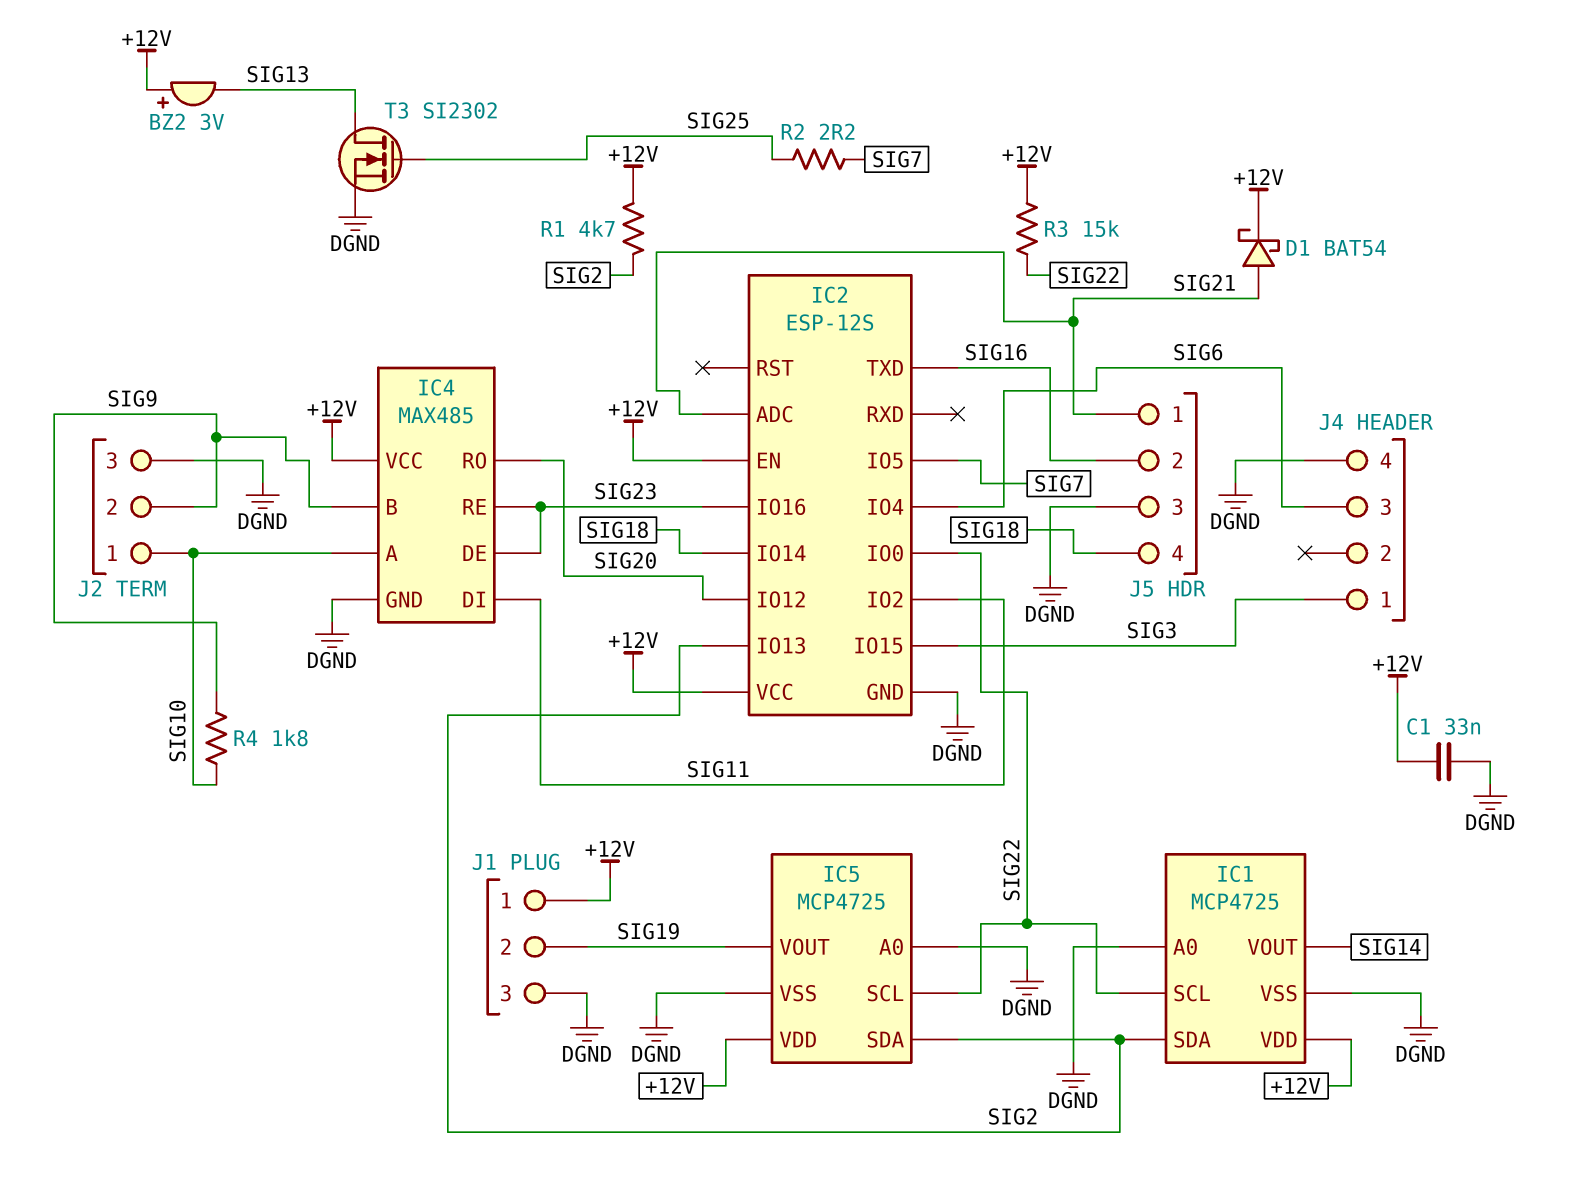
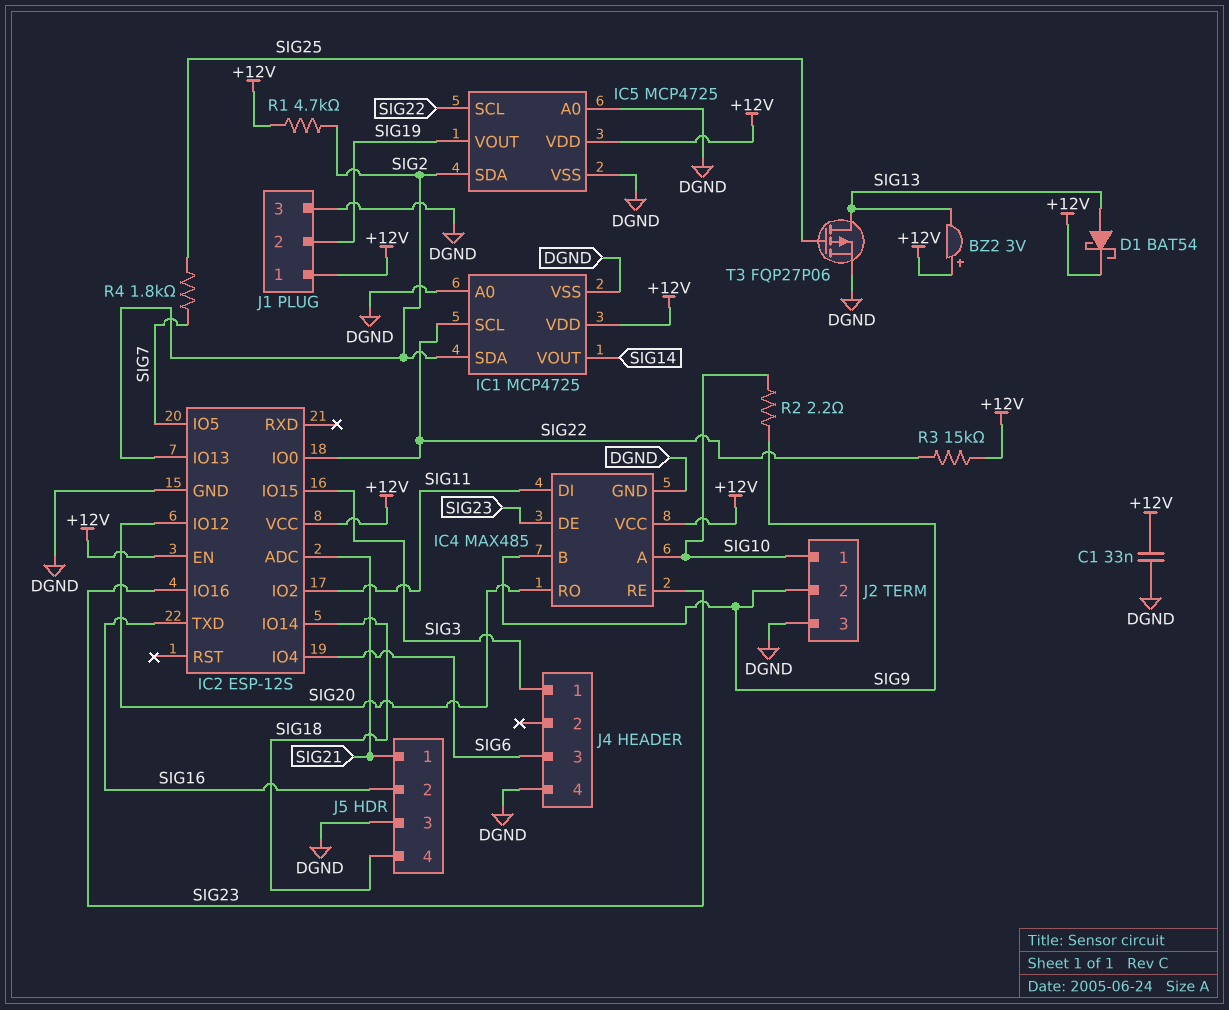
D1: schottky BAT54 (A SIG21, K +12V) -> schottky BAT54 (A SIG13, K +12V)
R2: 2.2 (SIG7, SIG25) -> 2.2 (SIG9, SIG10)
R4: 1.8k (SIG9, SIG10) -> 1.8k (SIG7, SIG25)
T3: NMOS SI2302 (G SIG25, D SIG13, S DGND) -> PMOS FQP27P06 (G SIG25, D SIG13, S DGND)

